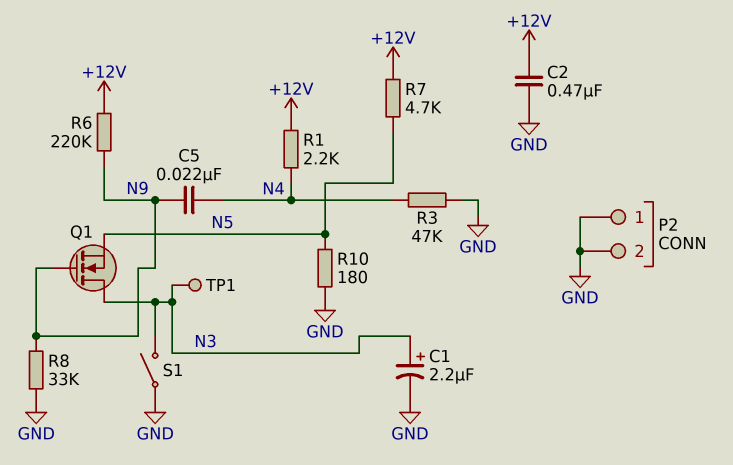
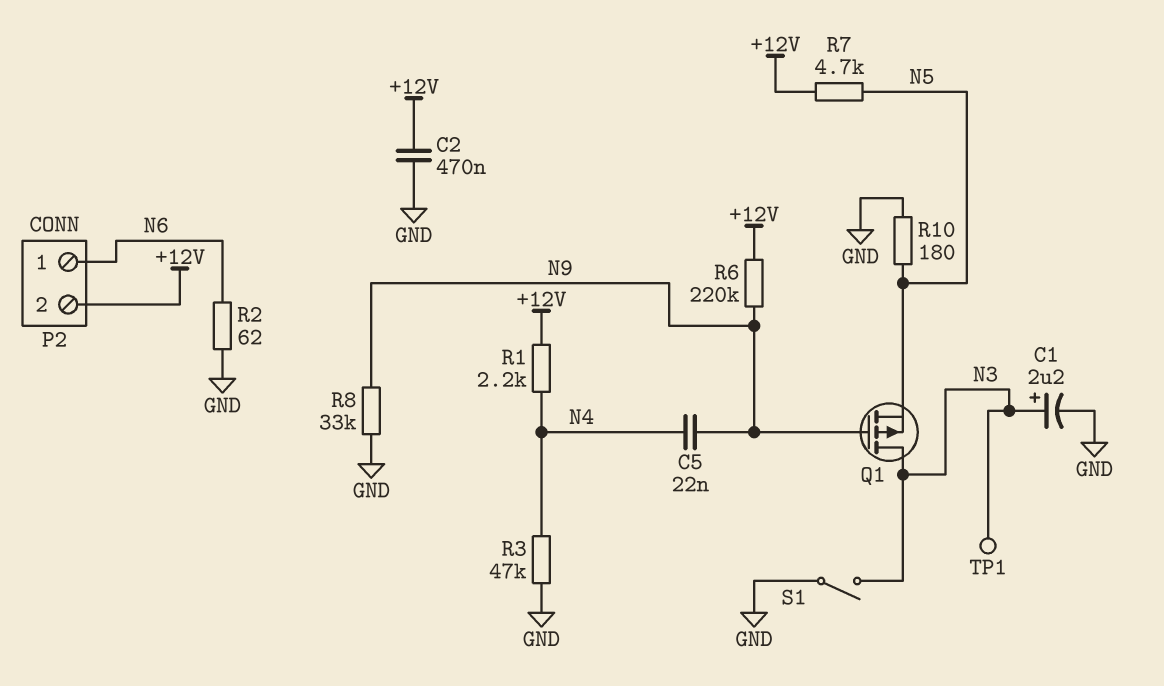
P2 pin 1: GND -> N6
P2 pin 2: GND -> +12V
Q1: NMOS (G N9, D N3, S N5) -> PMOS (G N9, D N3, S N5)
R2: none -> 62 (GND, N6)

